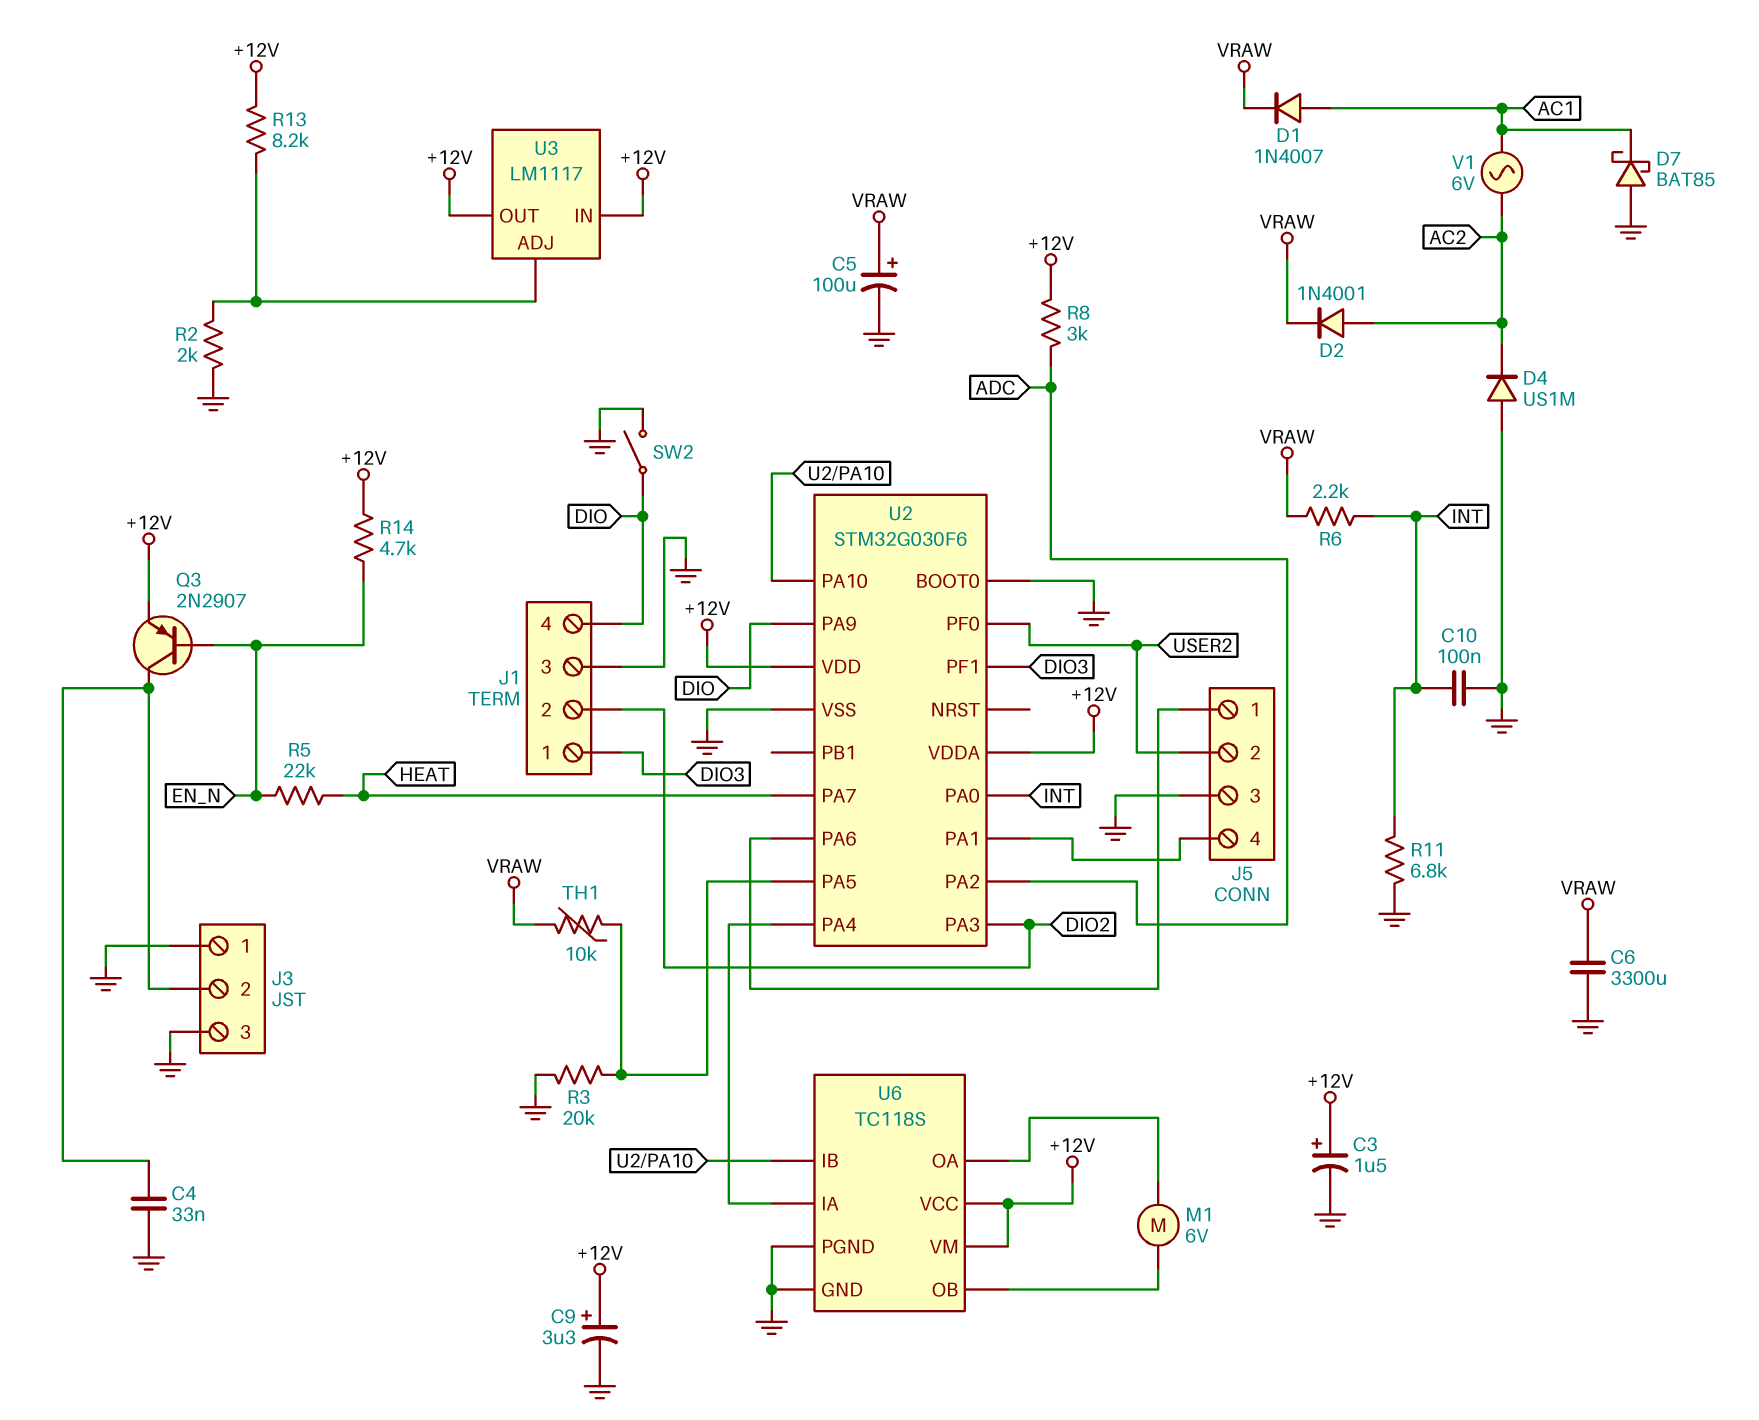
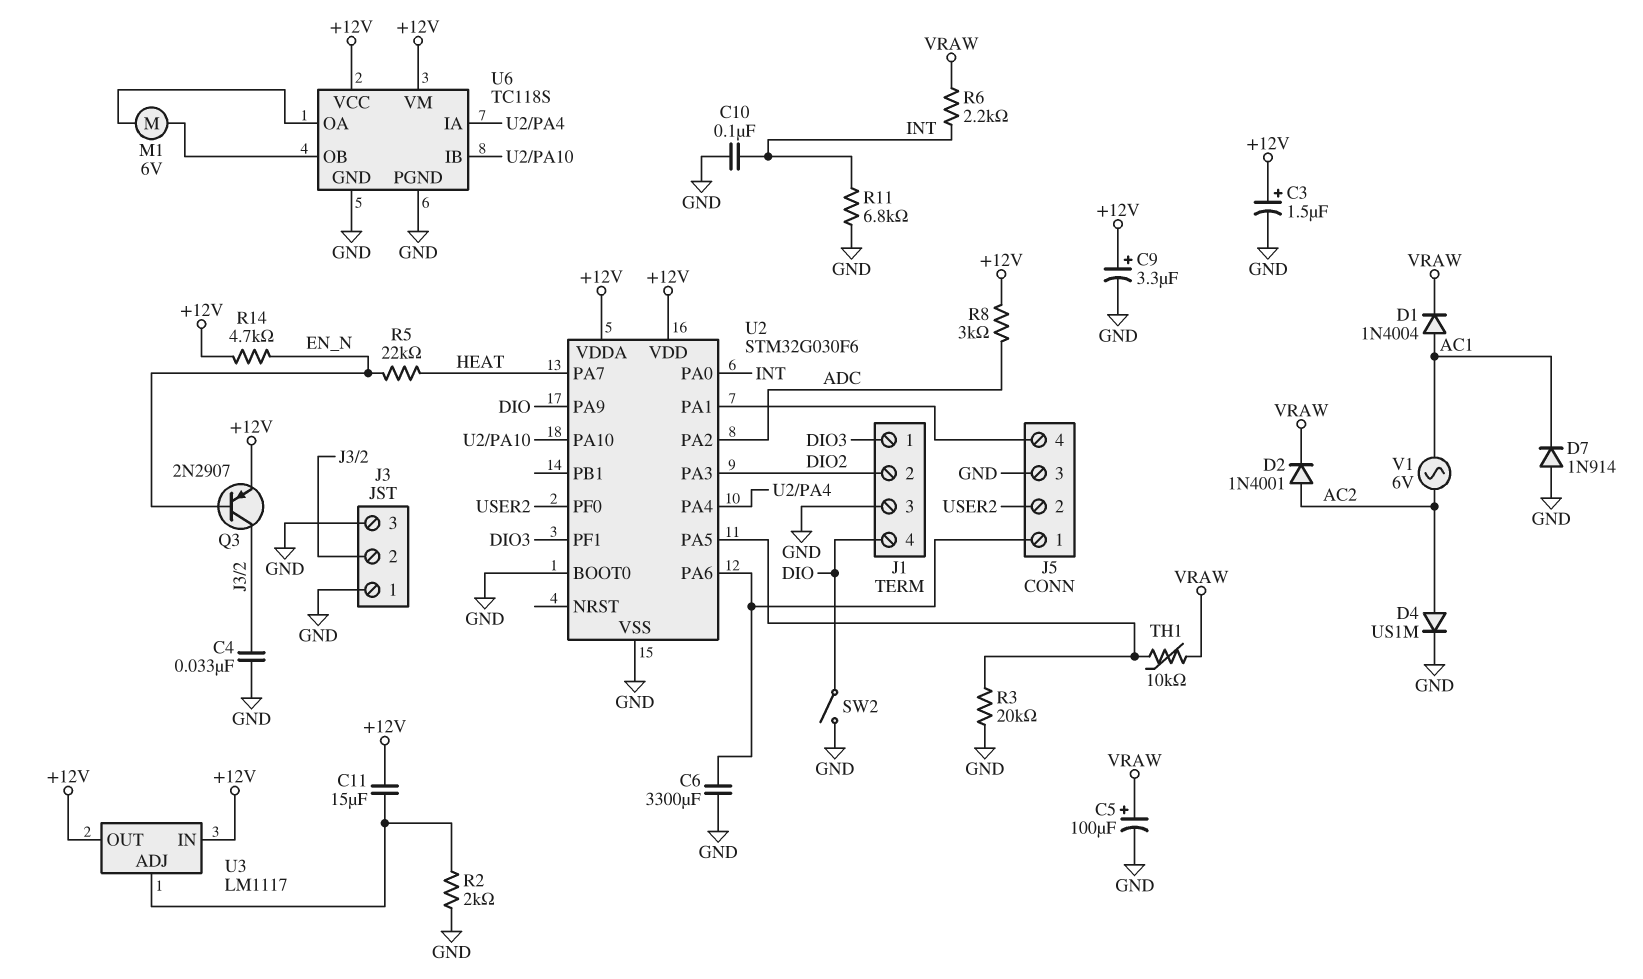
C6: 3300uF (GND, VRAW) -> 3300uF (GND, J5/1)
C11: none -> 15uF (+12V, U3/ADJ)
D1: diode 1N4007 (A AC1, K VRAW) -> diode 1N4004 (A AC1, K VRAW)
D4: diode US1M (A GND, K AC2) -> diode US1M (A AC2, K GND)
D7: schottky BAT85 (A GND, K AC1) -> diode 1N914 (A GND, K AC1)
R13: 8.2k (+12V, U3/ADJ) -> none

